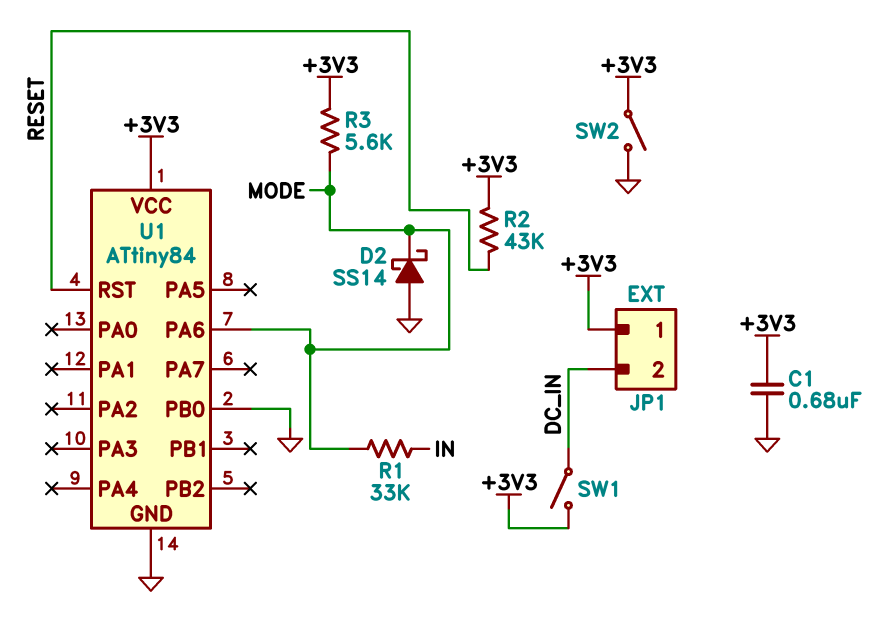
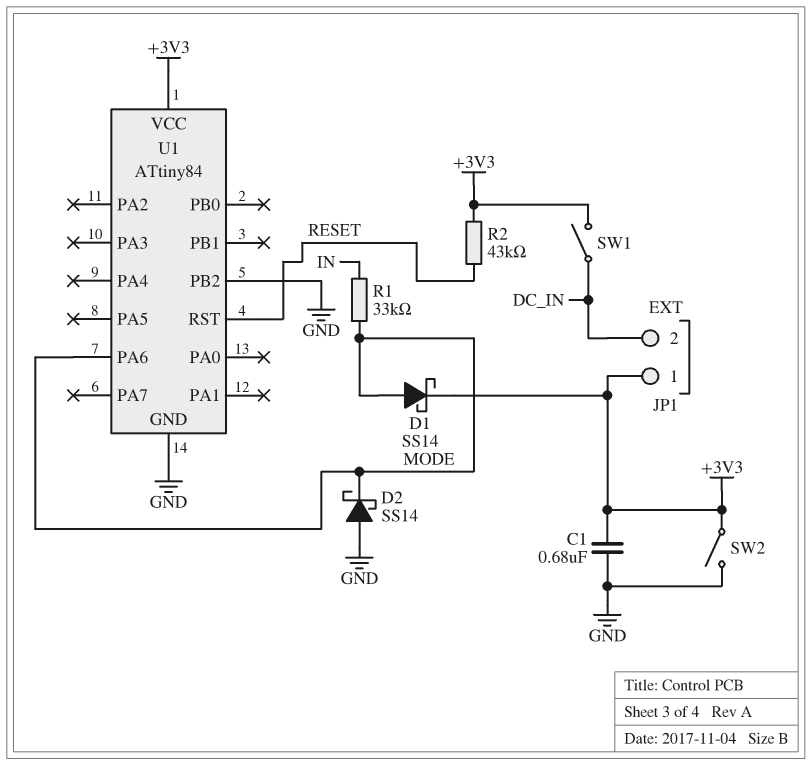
D1: none -> schottky SS14 (A MODE, K +3V3)
R3: 5.6k (+3V3, MODE) -> none
U1 pin PB0: GND -> none
U1 pin PB2: none -> GND

